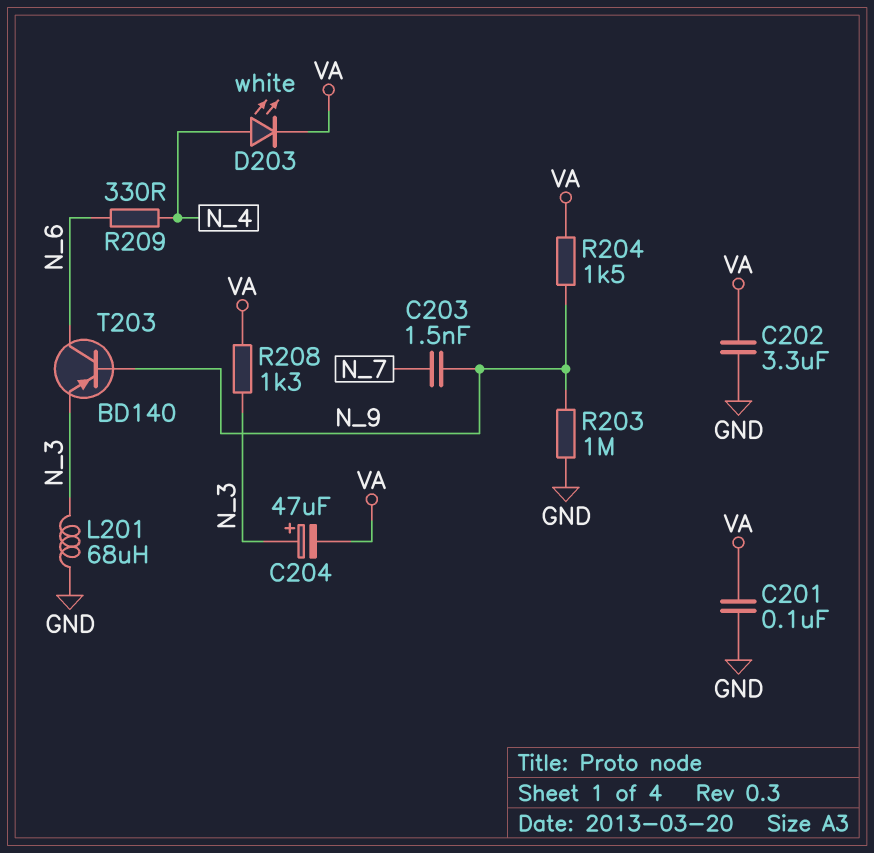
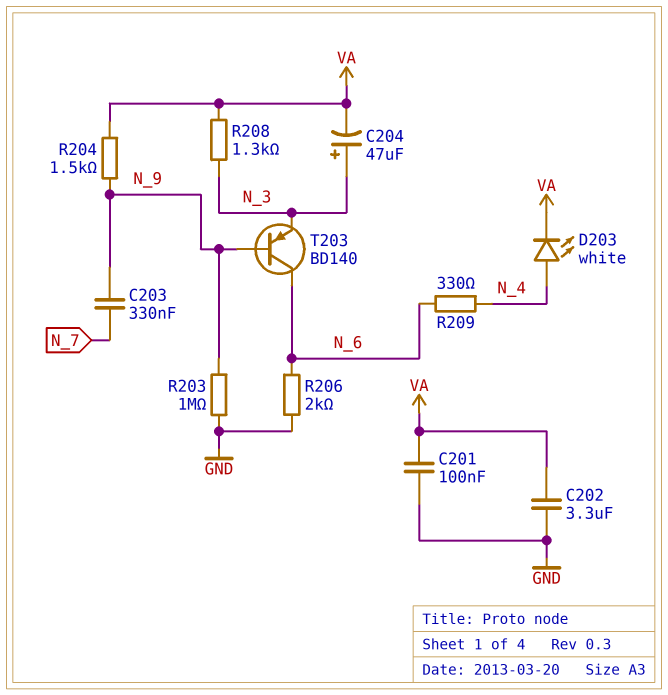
C203: 1.5nF (N_7, N_9) -> 330nF (N_7, N_9)
L201: 68uH (GND, N_3) -> none
R206: none -> 2k (GND, N_6)

